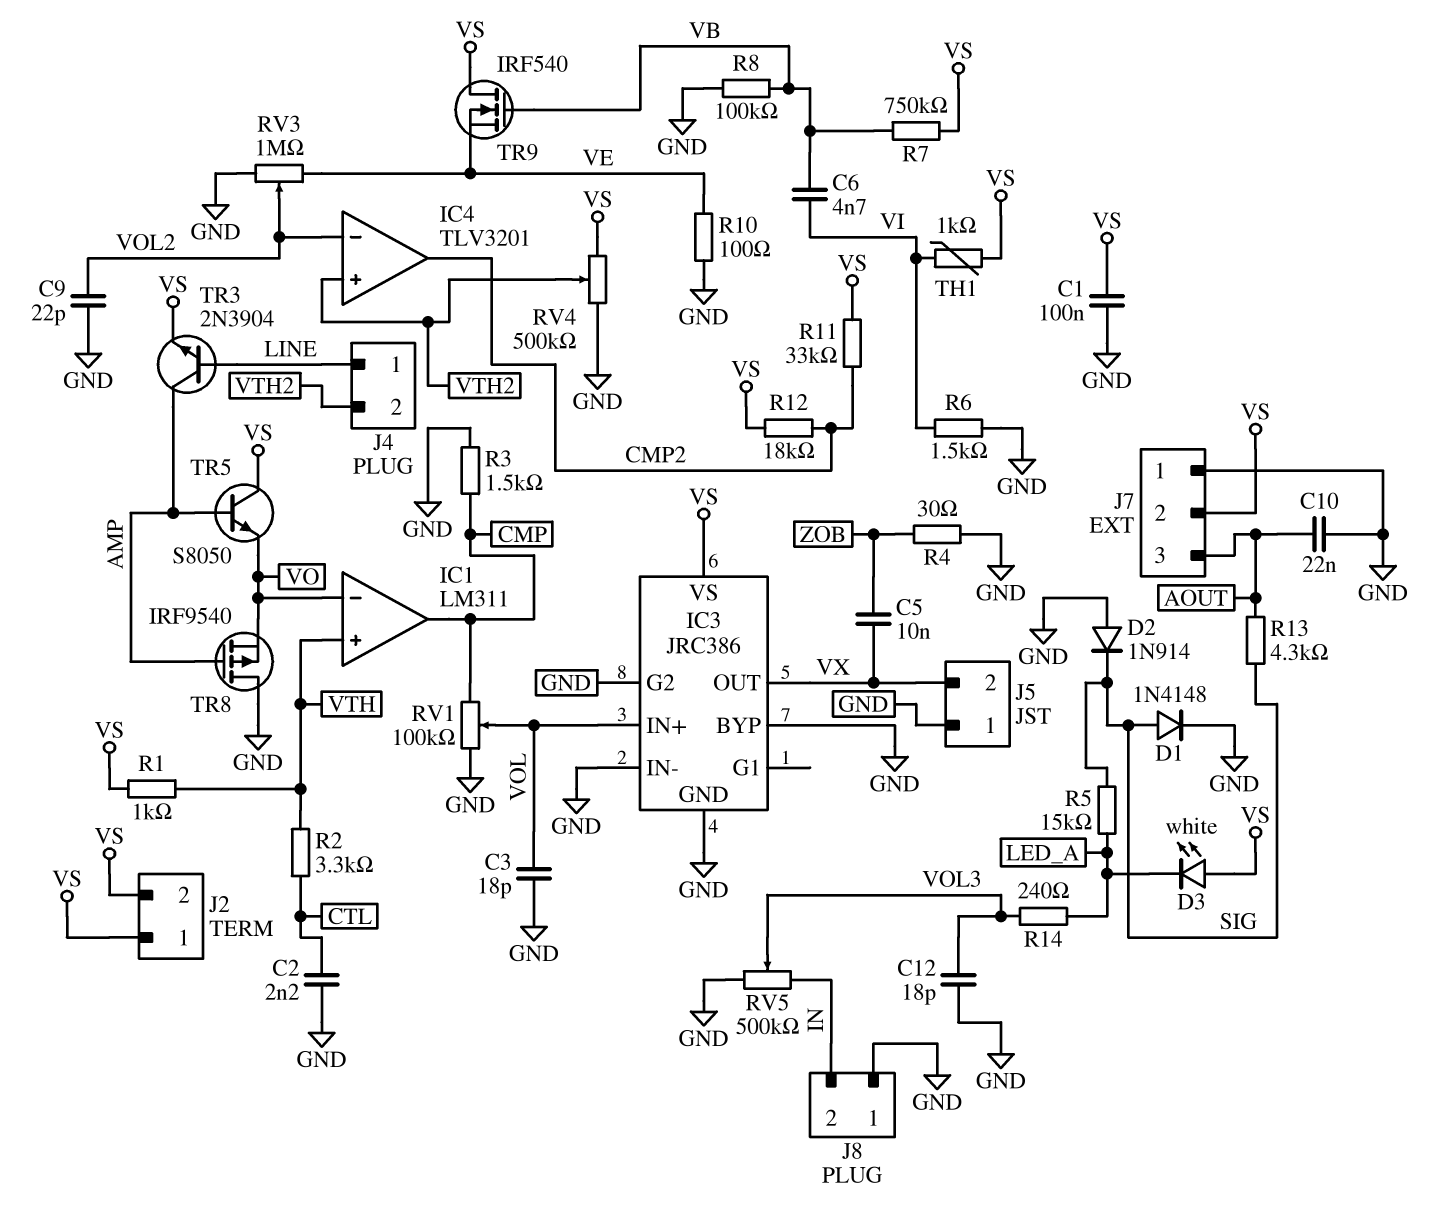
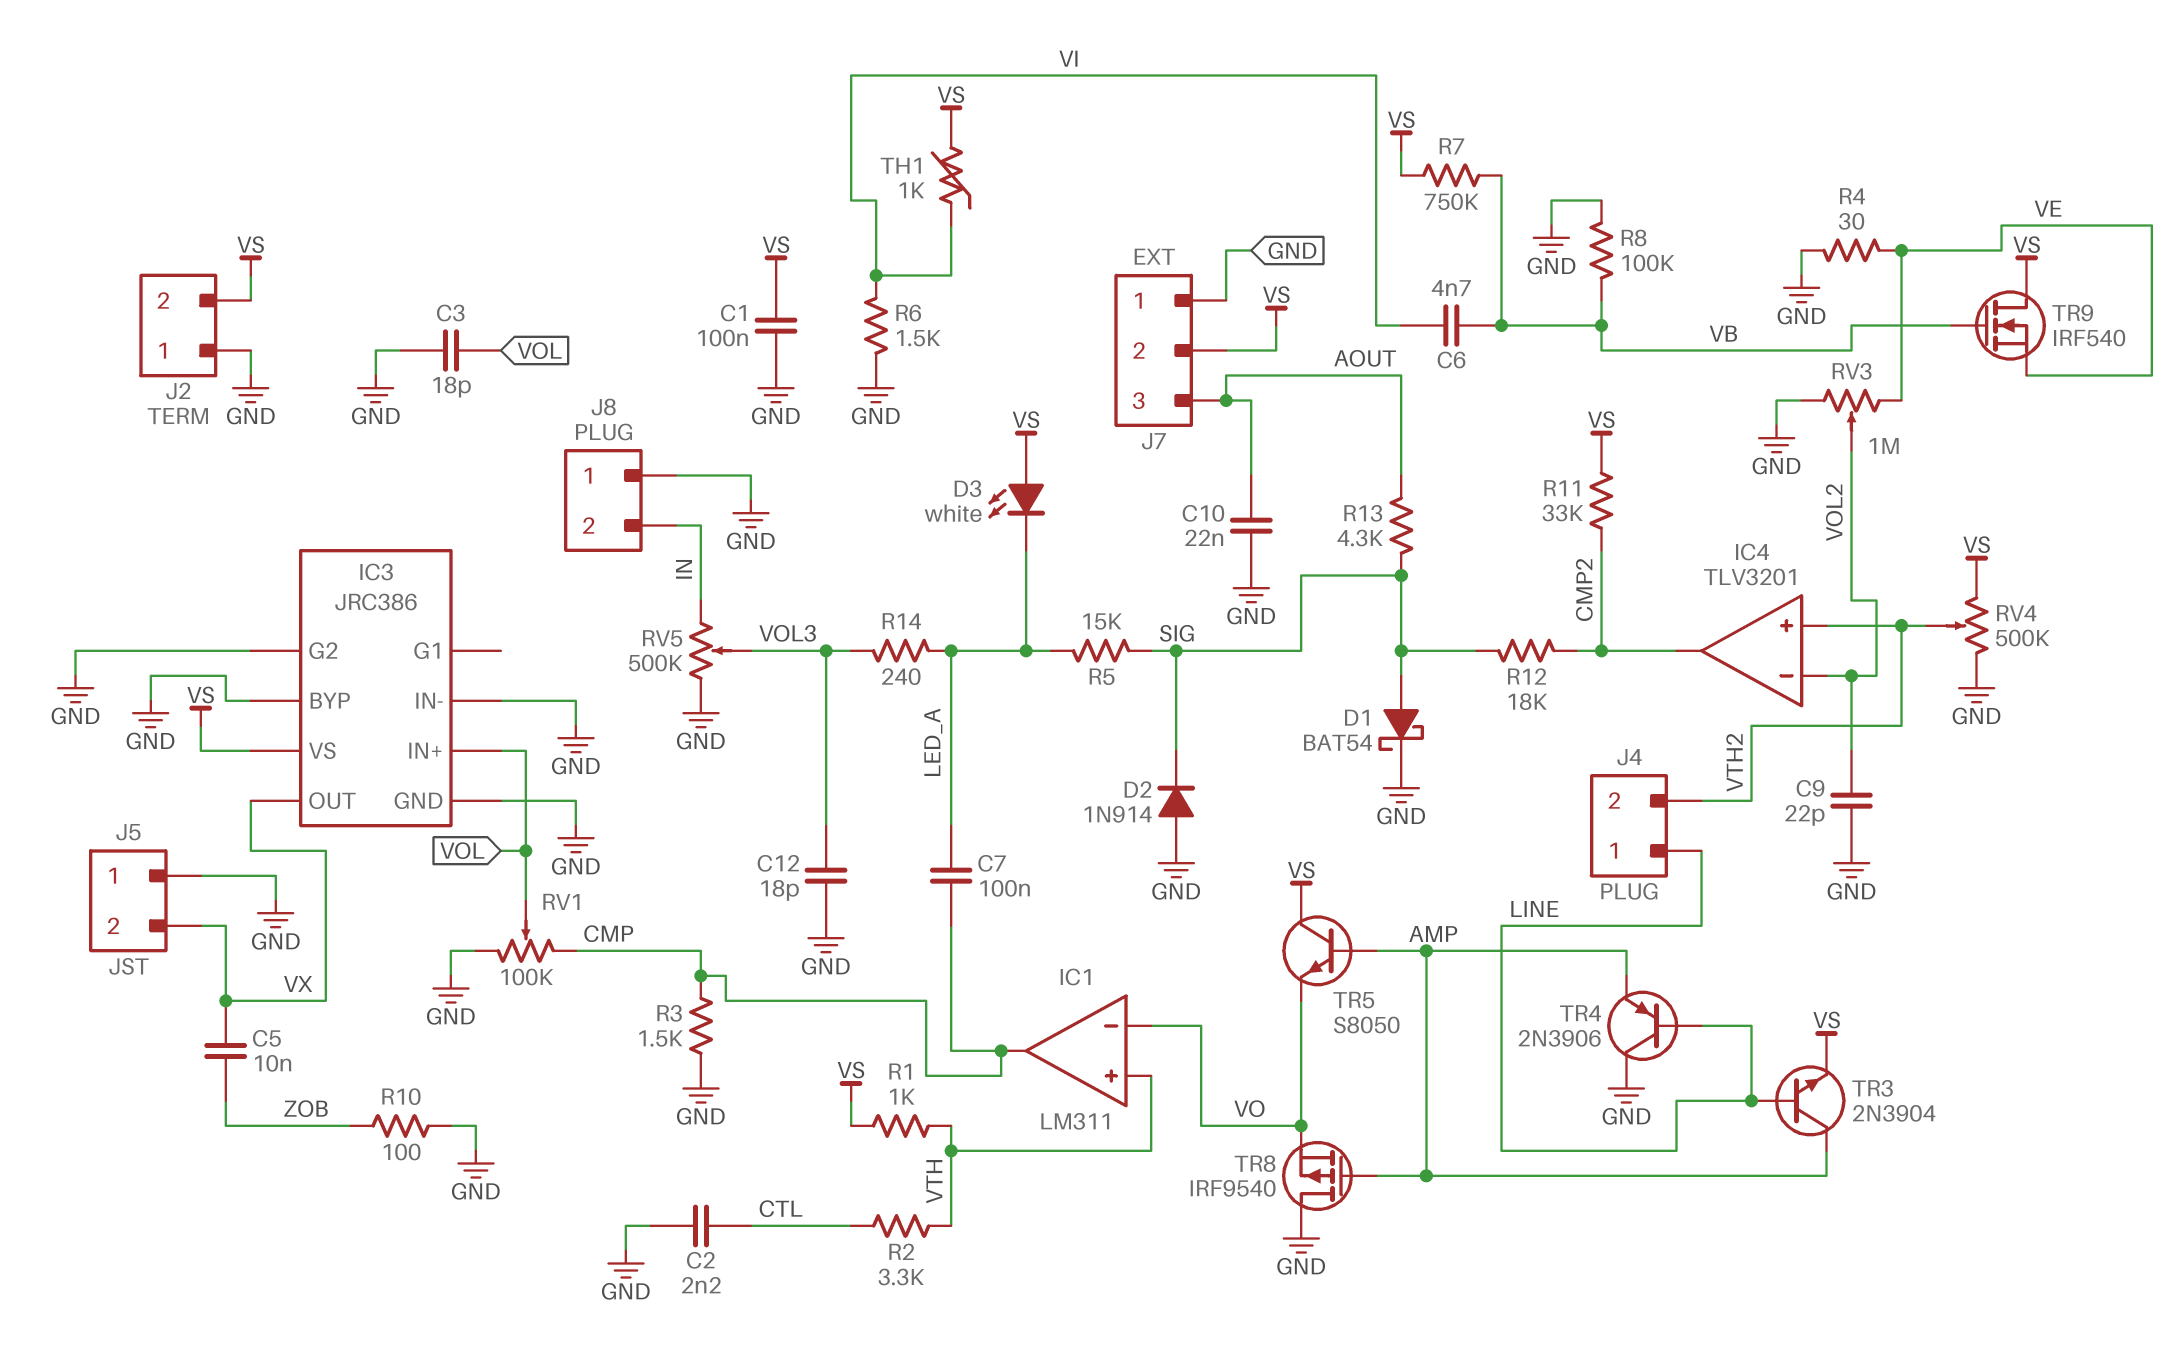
C7: none -> 100nF (CMP, LED_A)
D1: diode 1N4148 (A SIG, K GND) -> schottky BAT54 (A SIG, K GND)
J2 pin 1: VS -> GND
R4: 30 (GND, ZOB) -> 30 (GND, VE)
R10: 100 (GND, VE) -> 100 (GND, ZOB)
R12: 18k (CMP2, VS) -> 18k (CMP2, SIG)
TR4: none -> PNP 2N3906 (B LINE, C GND, E AMP)

